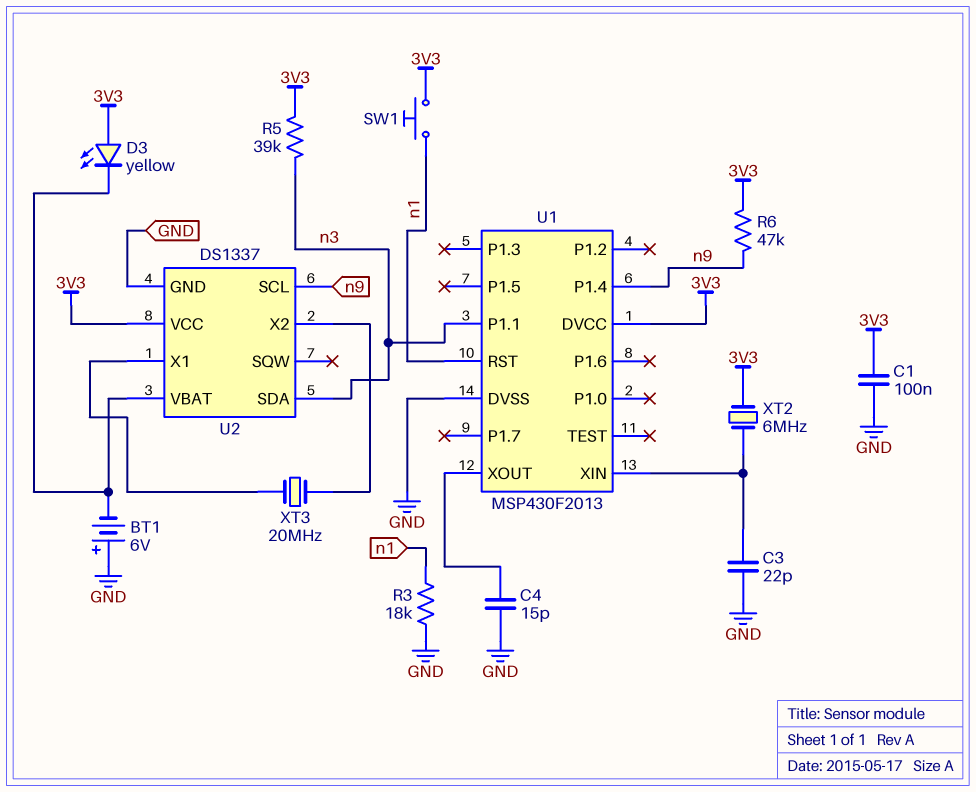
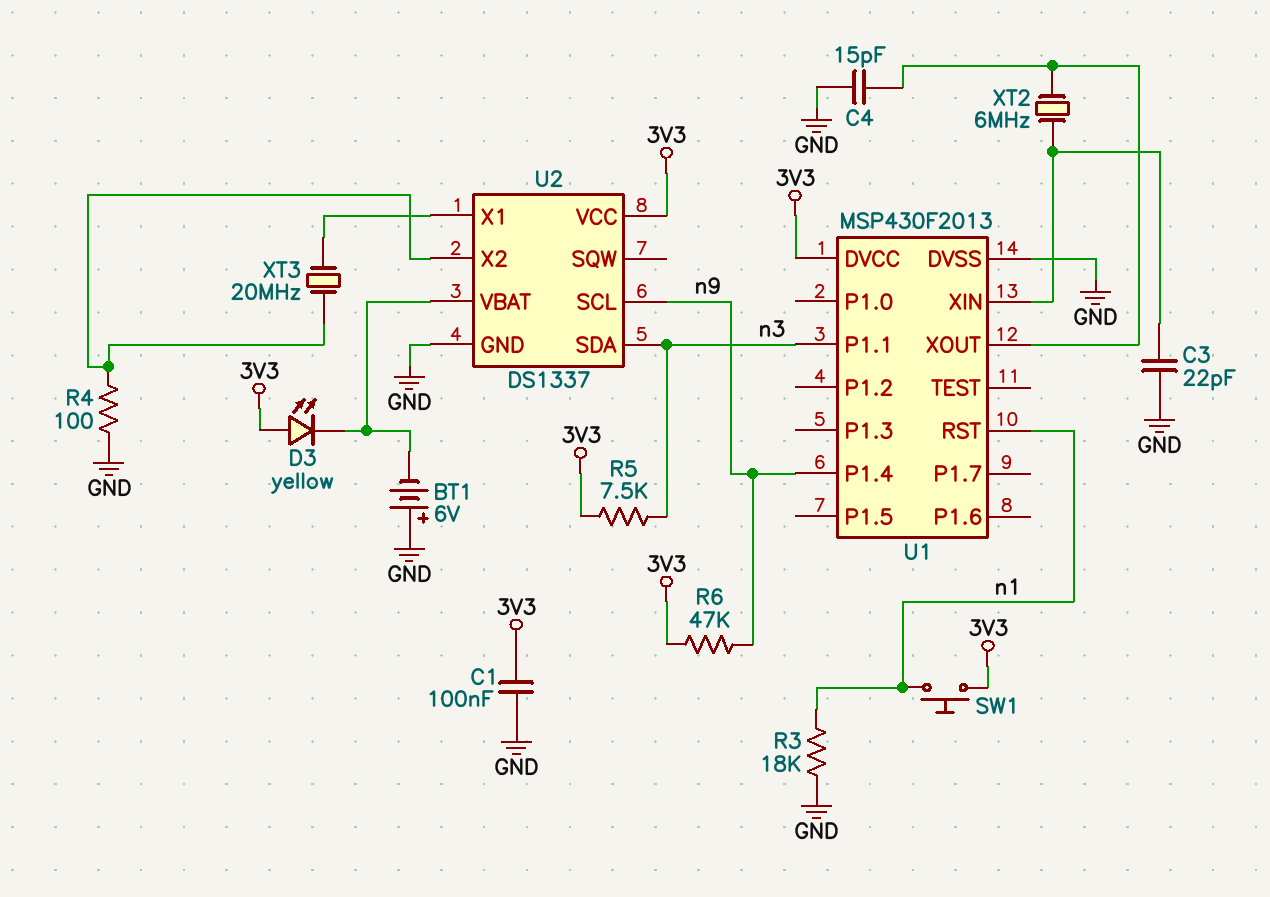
R4: none -> 100 (GND, U2/X2)
R5: 39k (3V3, n3) -> 7.5k (3V3, n3)
XT2: 6MHz (3V3, U1/XIN) -> 6MHz (U1/XIN, U1/XOUT)

